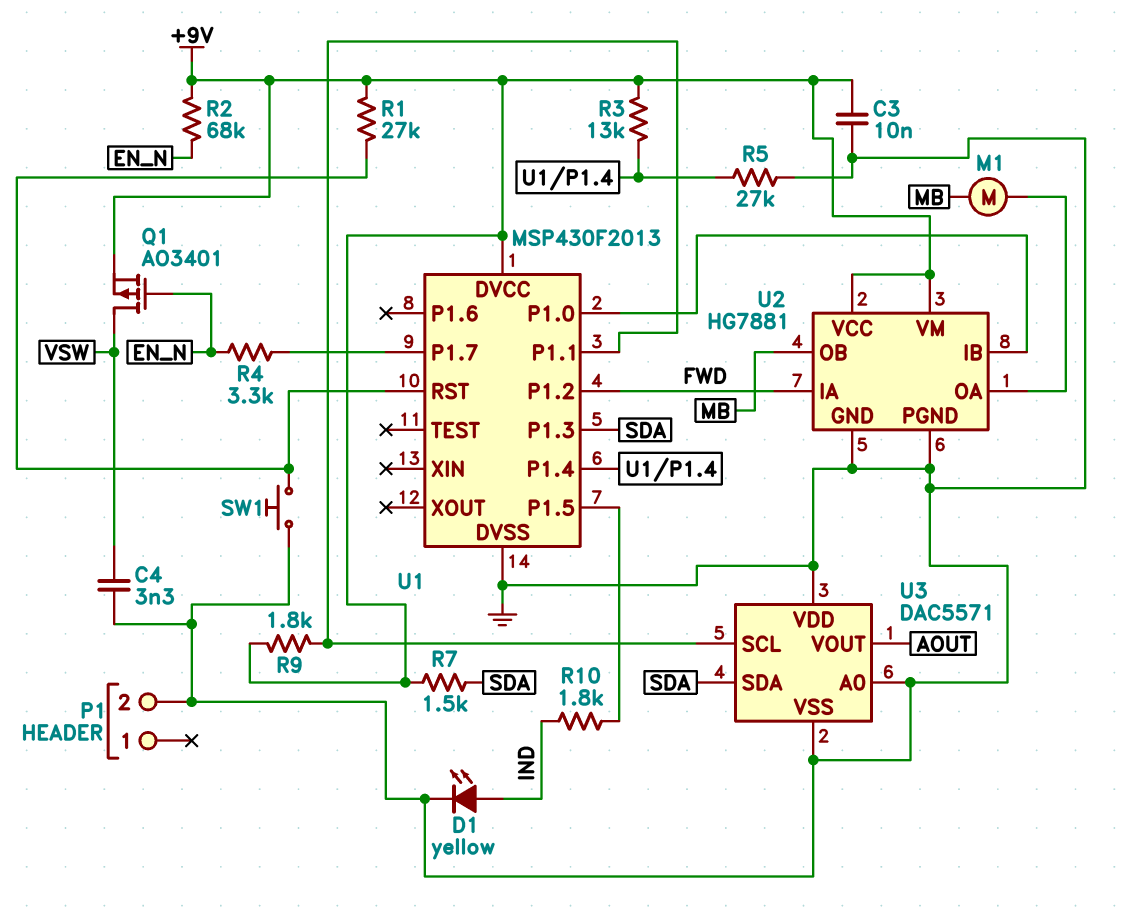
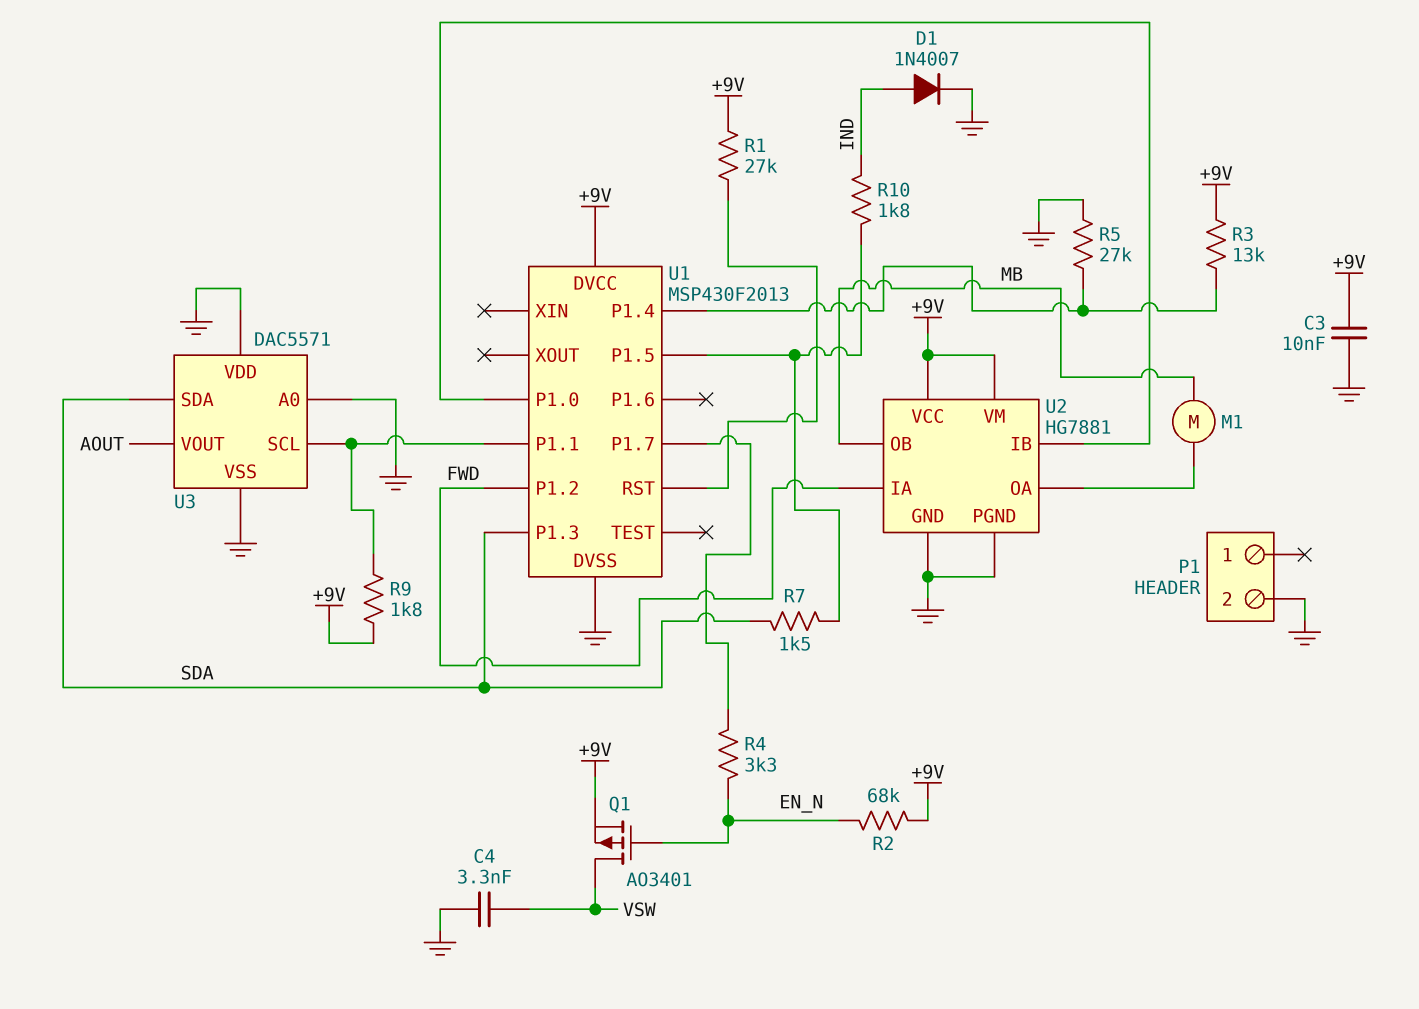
D1: LED yellow (A IND, K GND) -> diode 1N4007 (A IND, K GND)
R7: 1.5k (+9V, SDA) -> 1.5k (SDA, U1/P1.5)
SW1: button (GND, U1/RST) -> none

